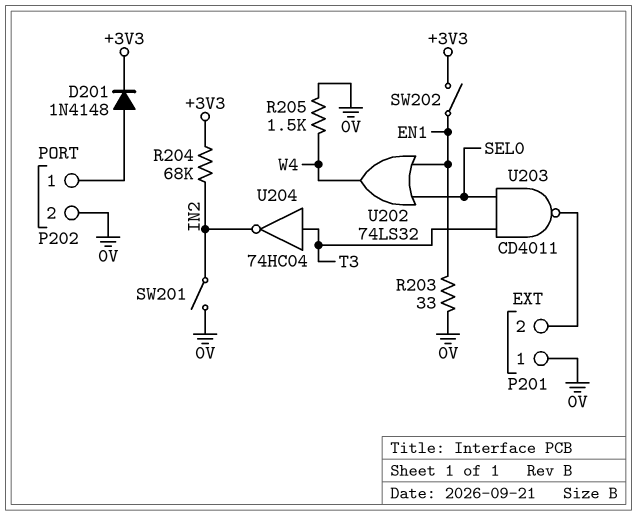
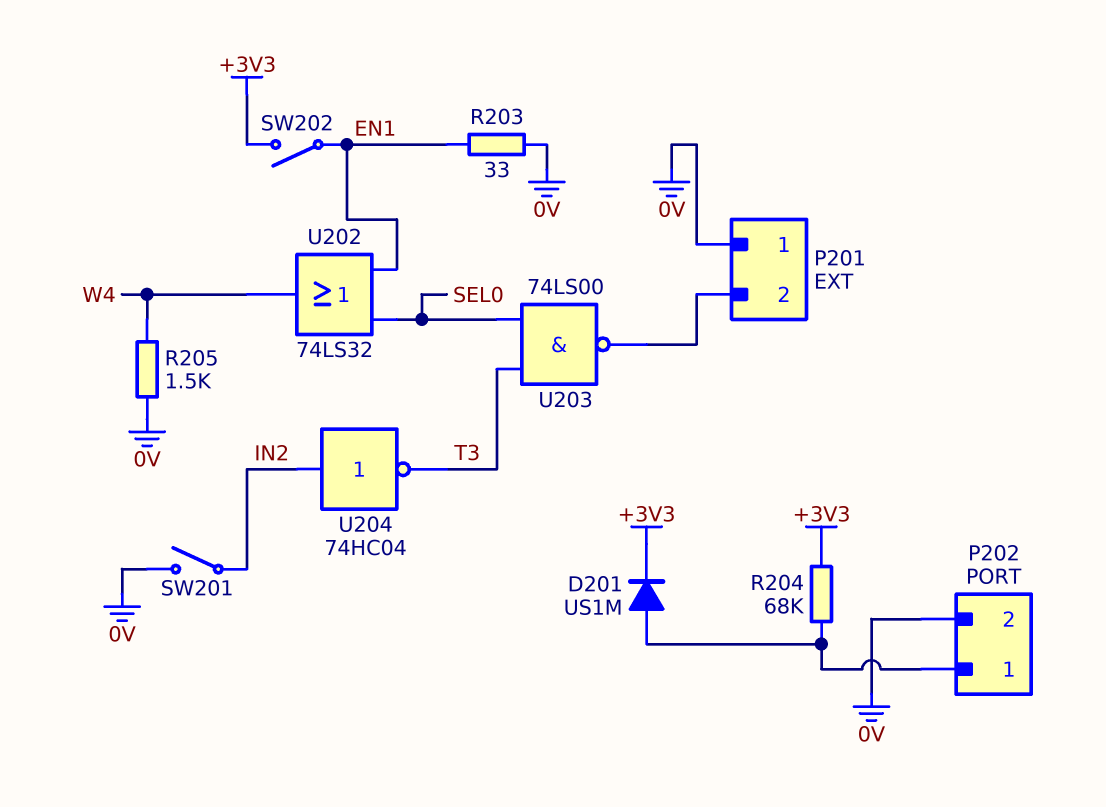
D201: diode 1N4148 (A P202/1, K +3V3) -> diode US1M (A P202/1, K +3V3)
R204: 68k (+3V3, IN2) -> 68k (+3V3, P202/1)
U203: NAND CD4011 (in SEL0, in T3, out P201/2) -> NAND 74LS00 (in SEL0, in T3, out P201/2)
U204: NOT 74HC04 (in T3, out IN2) -> NOT 74HC04 (in IN2, out T3)

